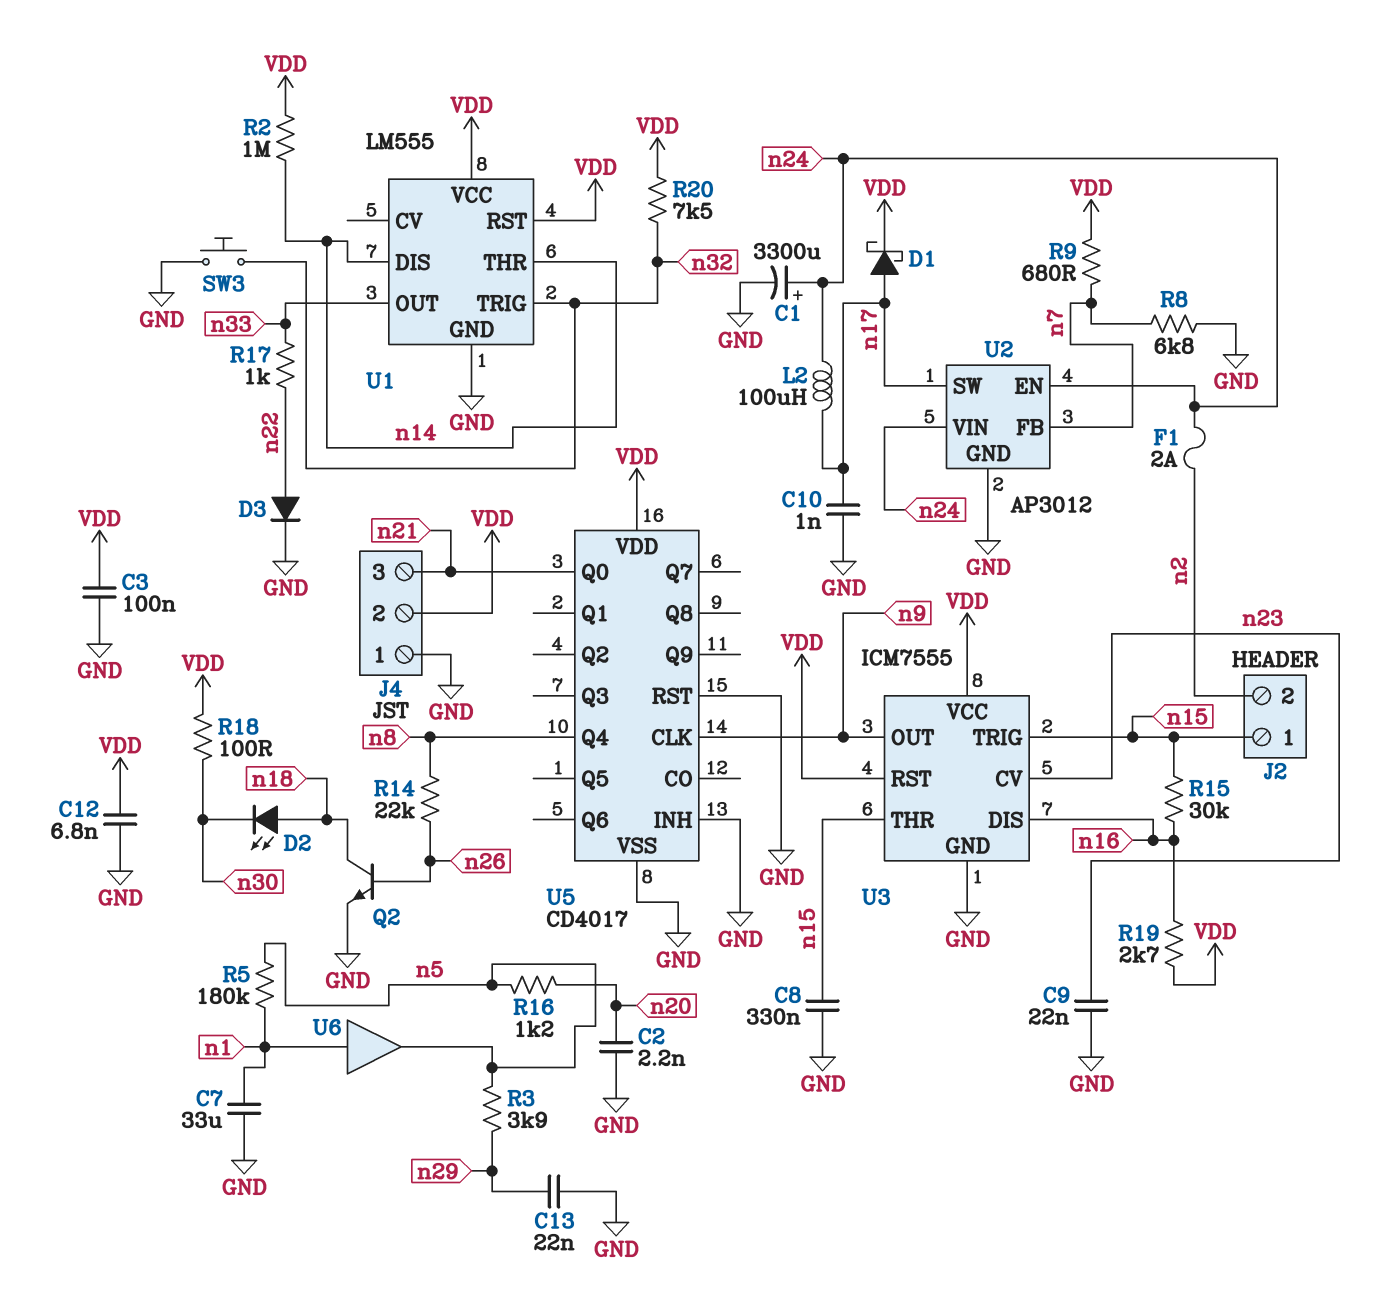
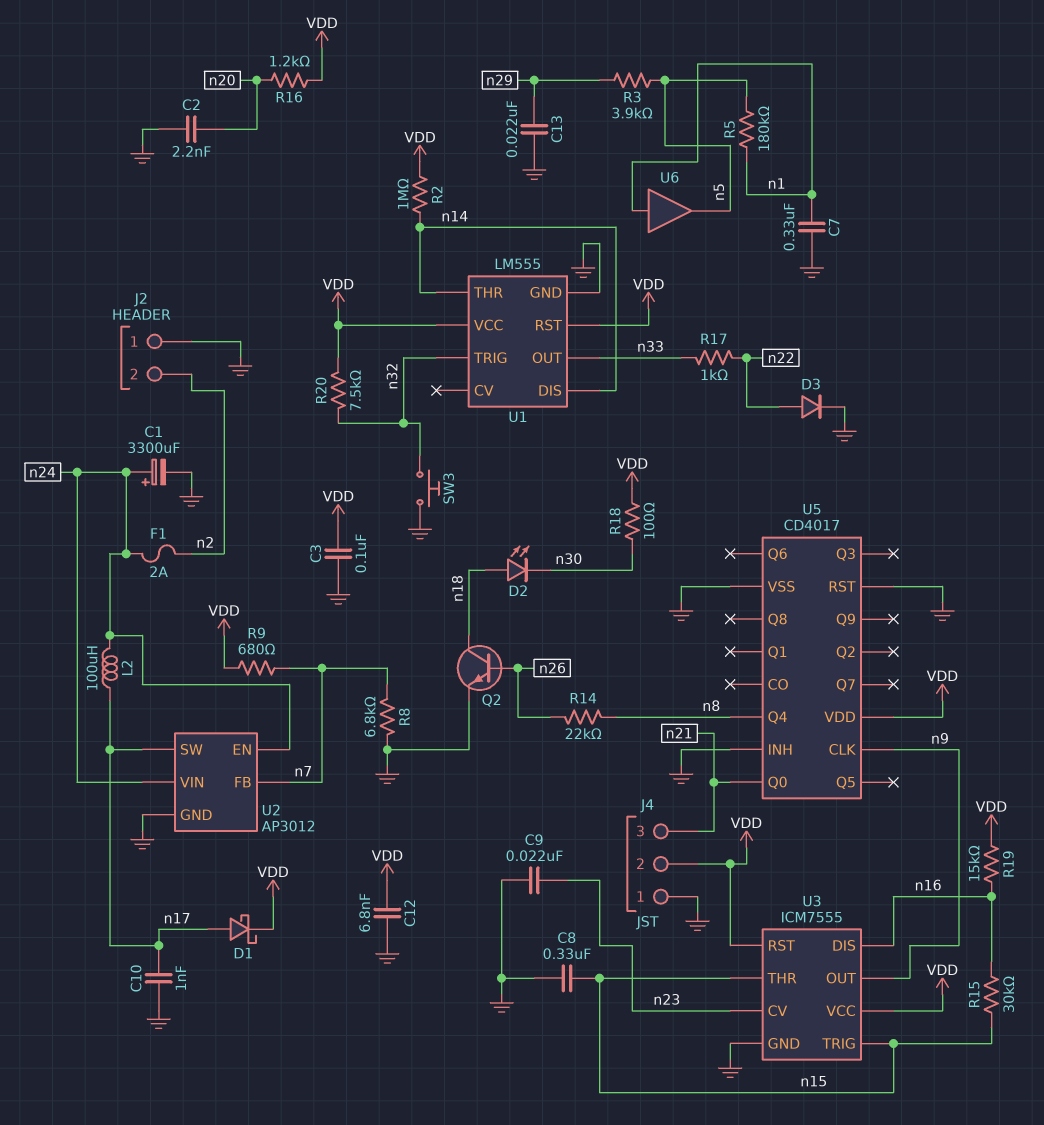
C7: 33uF (GND, n1) -> 330nF (GND, n1)
J2 pin 1: n15 -> GND
R16: 1.2k (n5, n20) -> 1.2k (VDD, n20)
R19: 2.7k (VDD, n16) -> 15k (VDD, n16)

